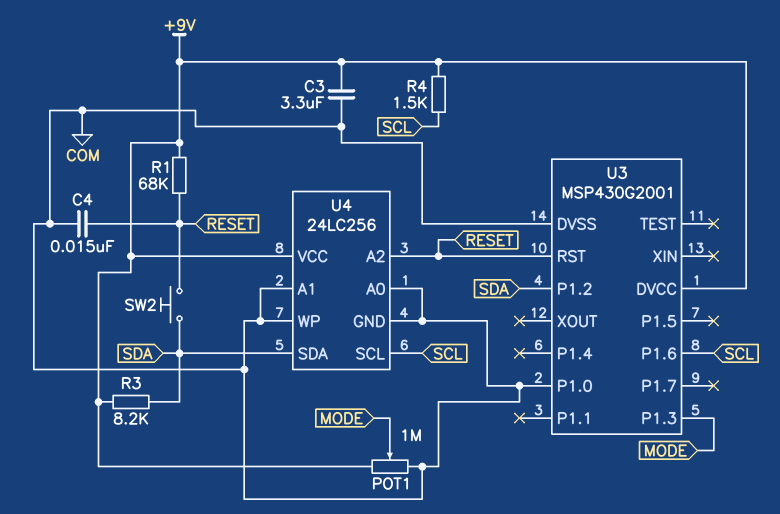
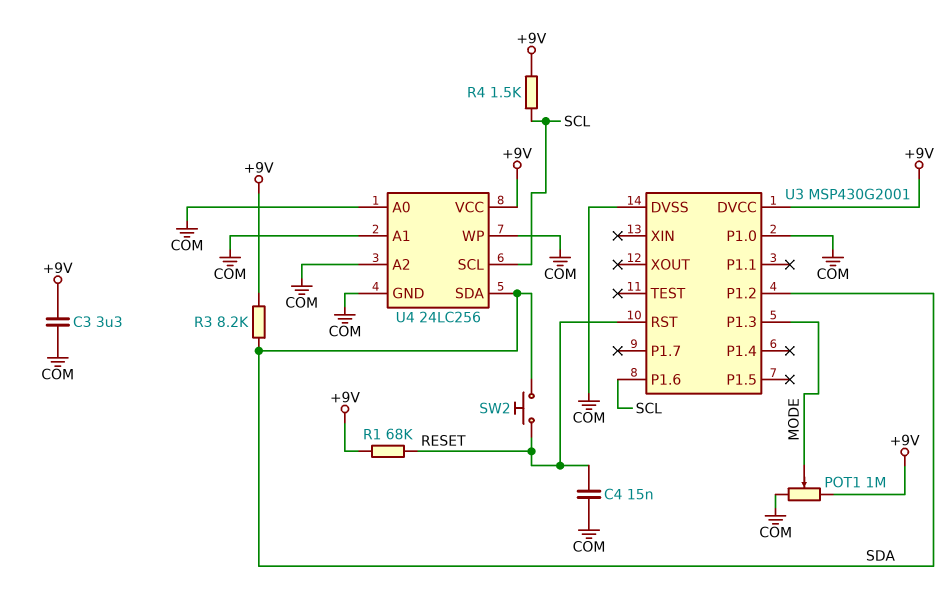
U4 pin A2: RESET -> COM

